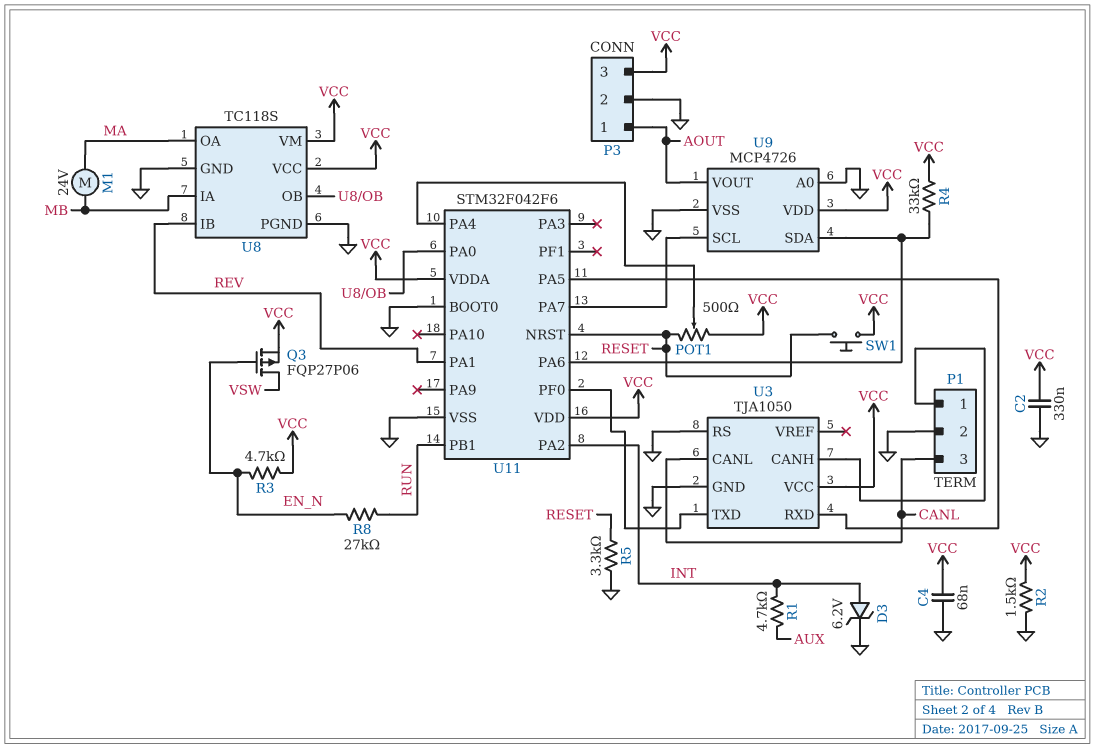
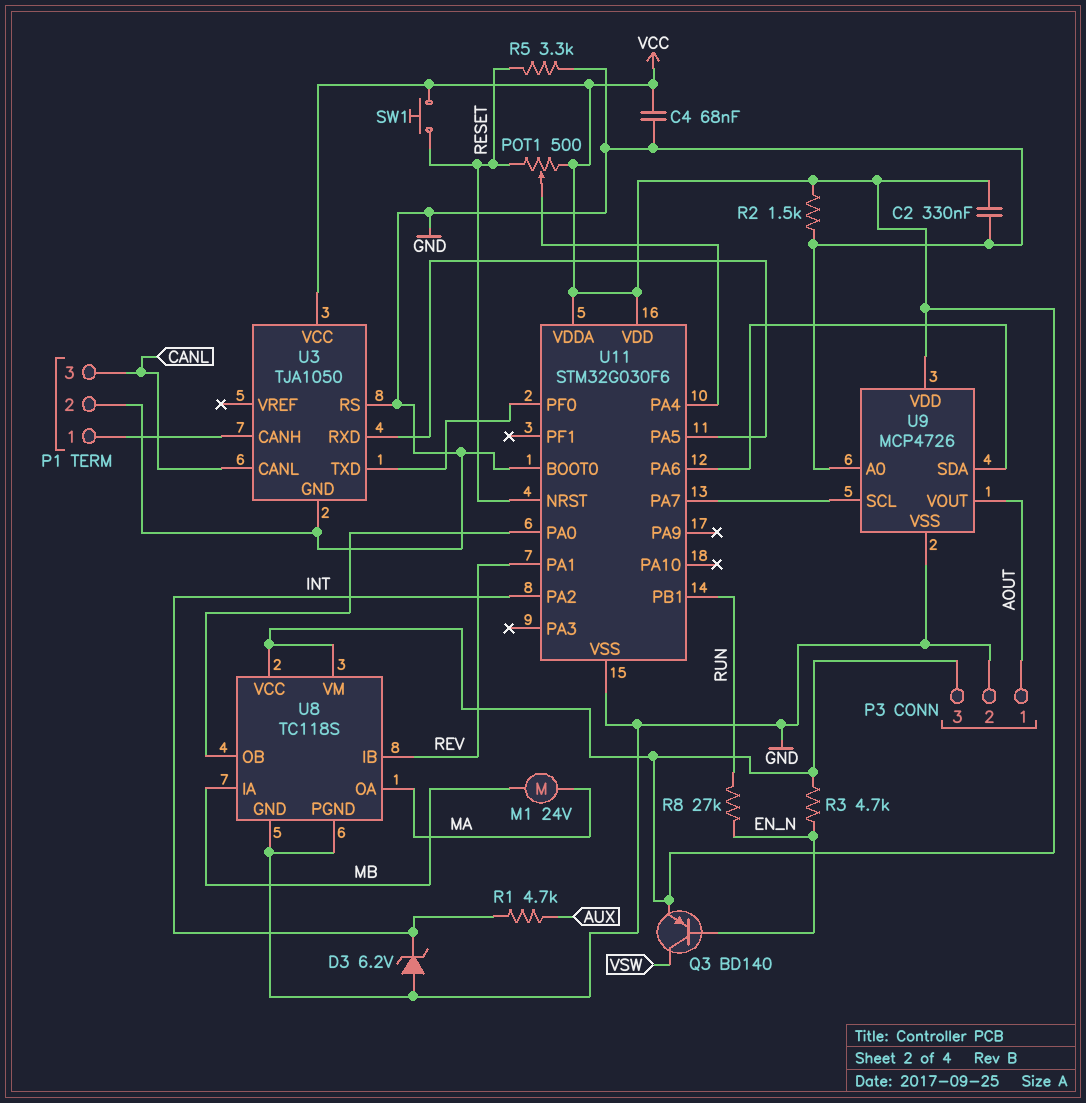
D3: zener 6.2V (A INT, K GND) -> zener 6.2V (A GND, K INT)
Q3: PMOS FQP27P06 (G EN_N, D VSW, S VCC) -> PNP BD140 (B EN_N, C VSW, E VCC)
R4: 33k (U9/SDA, VCC) -> none
U11: STM32F042F6 -> STM32G030F6

